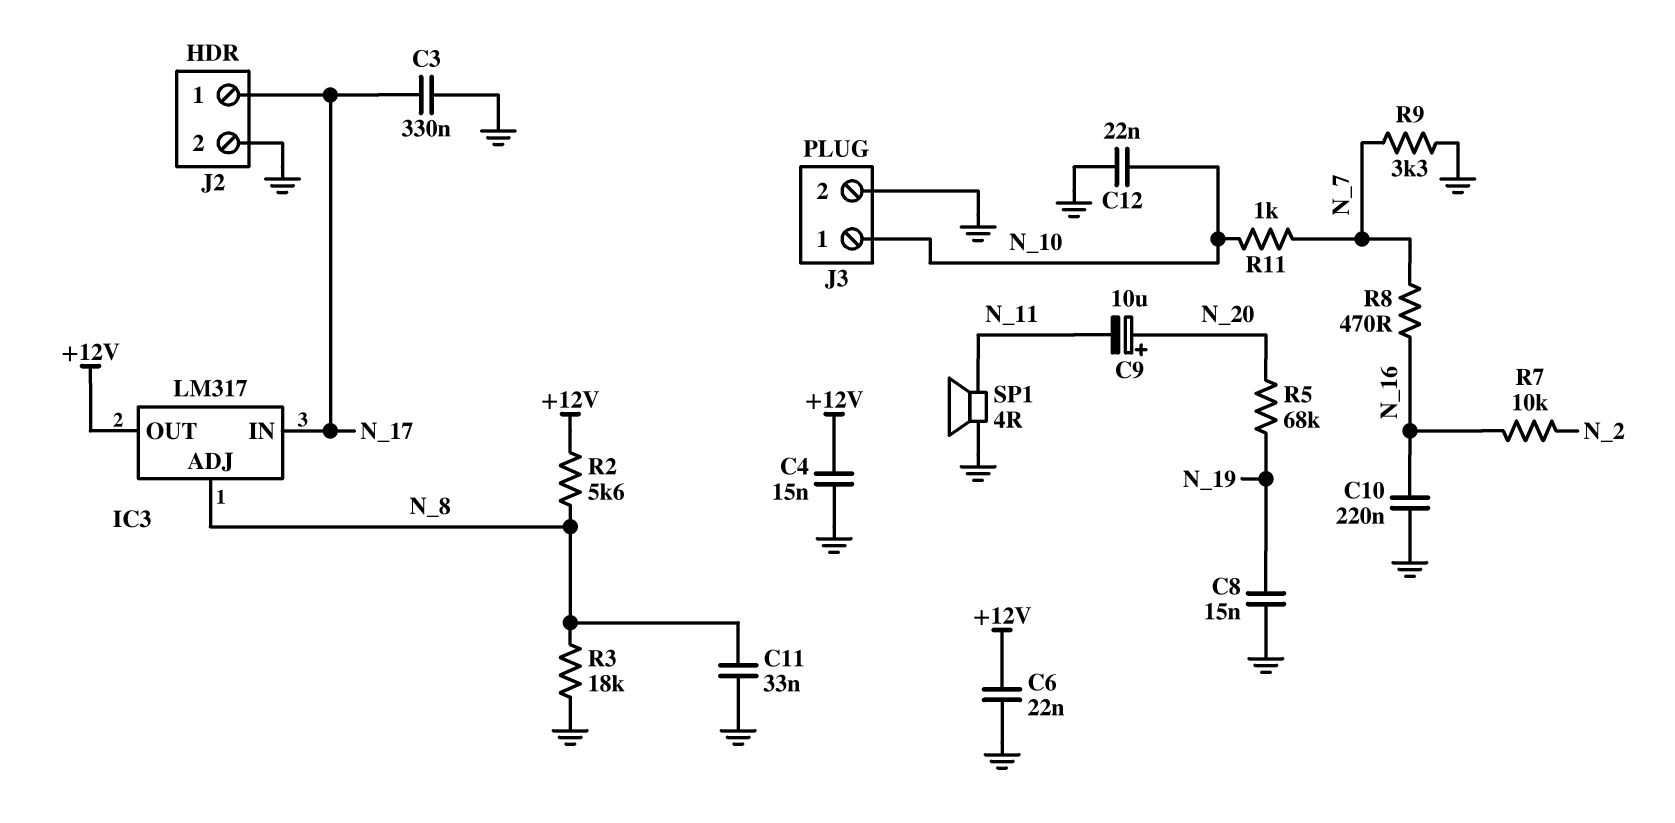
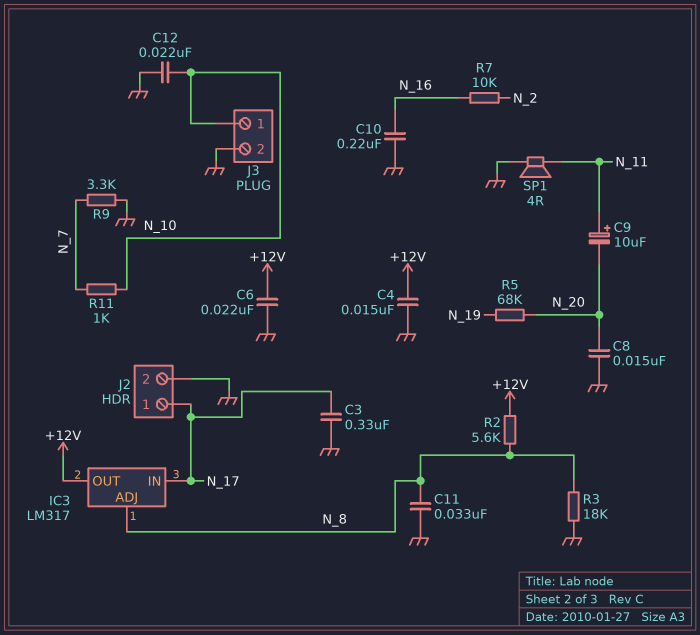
C8: 15nF (GND, N_19) -> 15nF (GND, N_20)
C9: 10uF (plus N_20, minus N_11) -> 10uF (plus N_11, minus N_20)
R8: 470 (N_7, N_16) -> none

